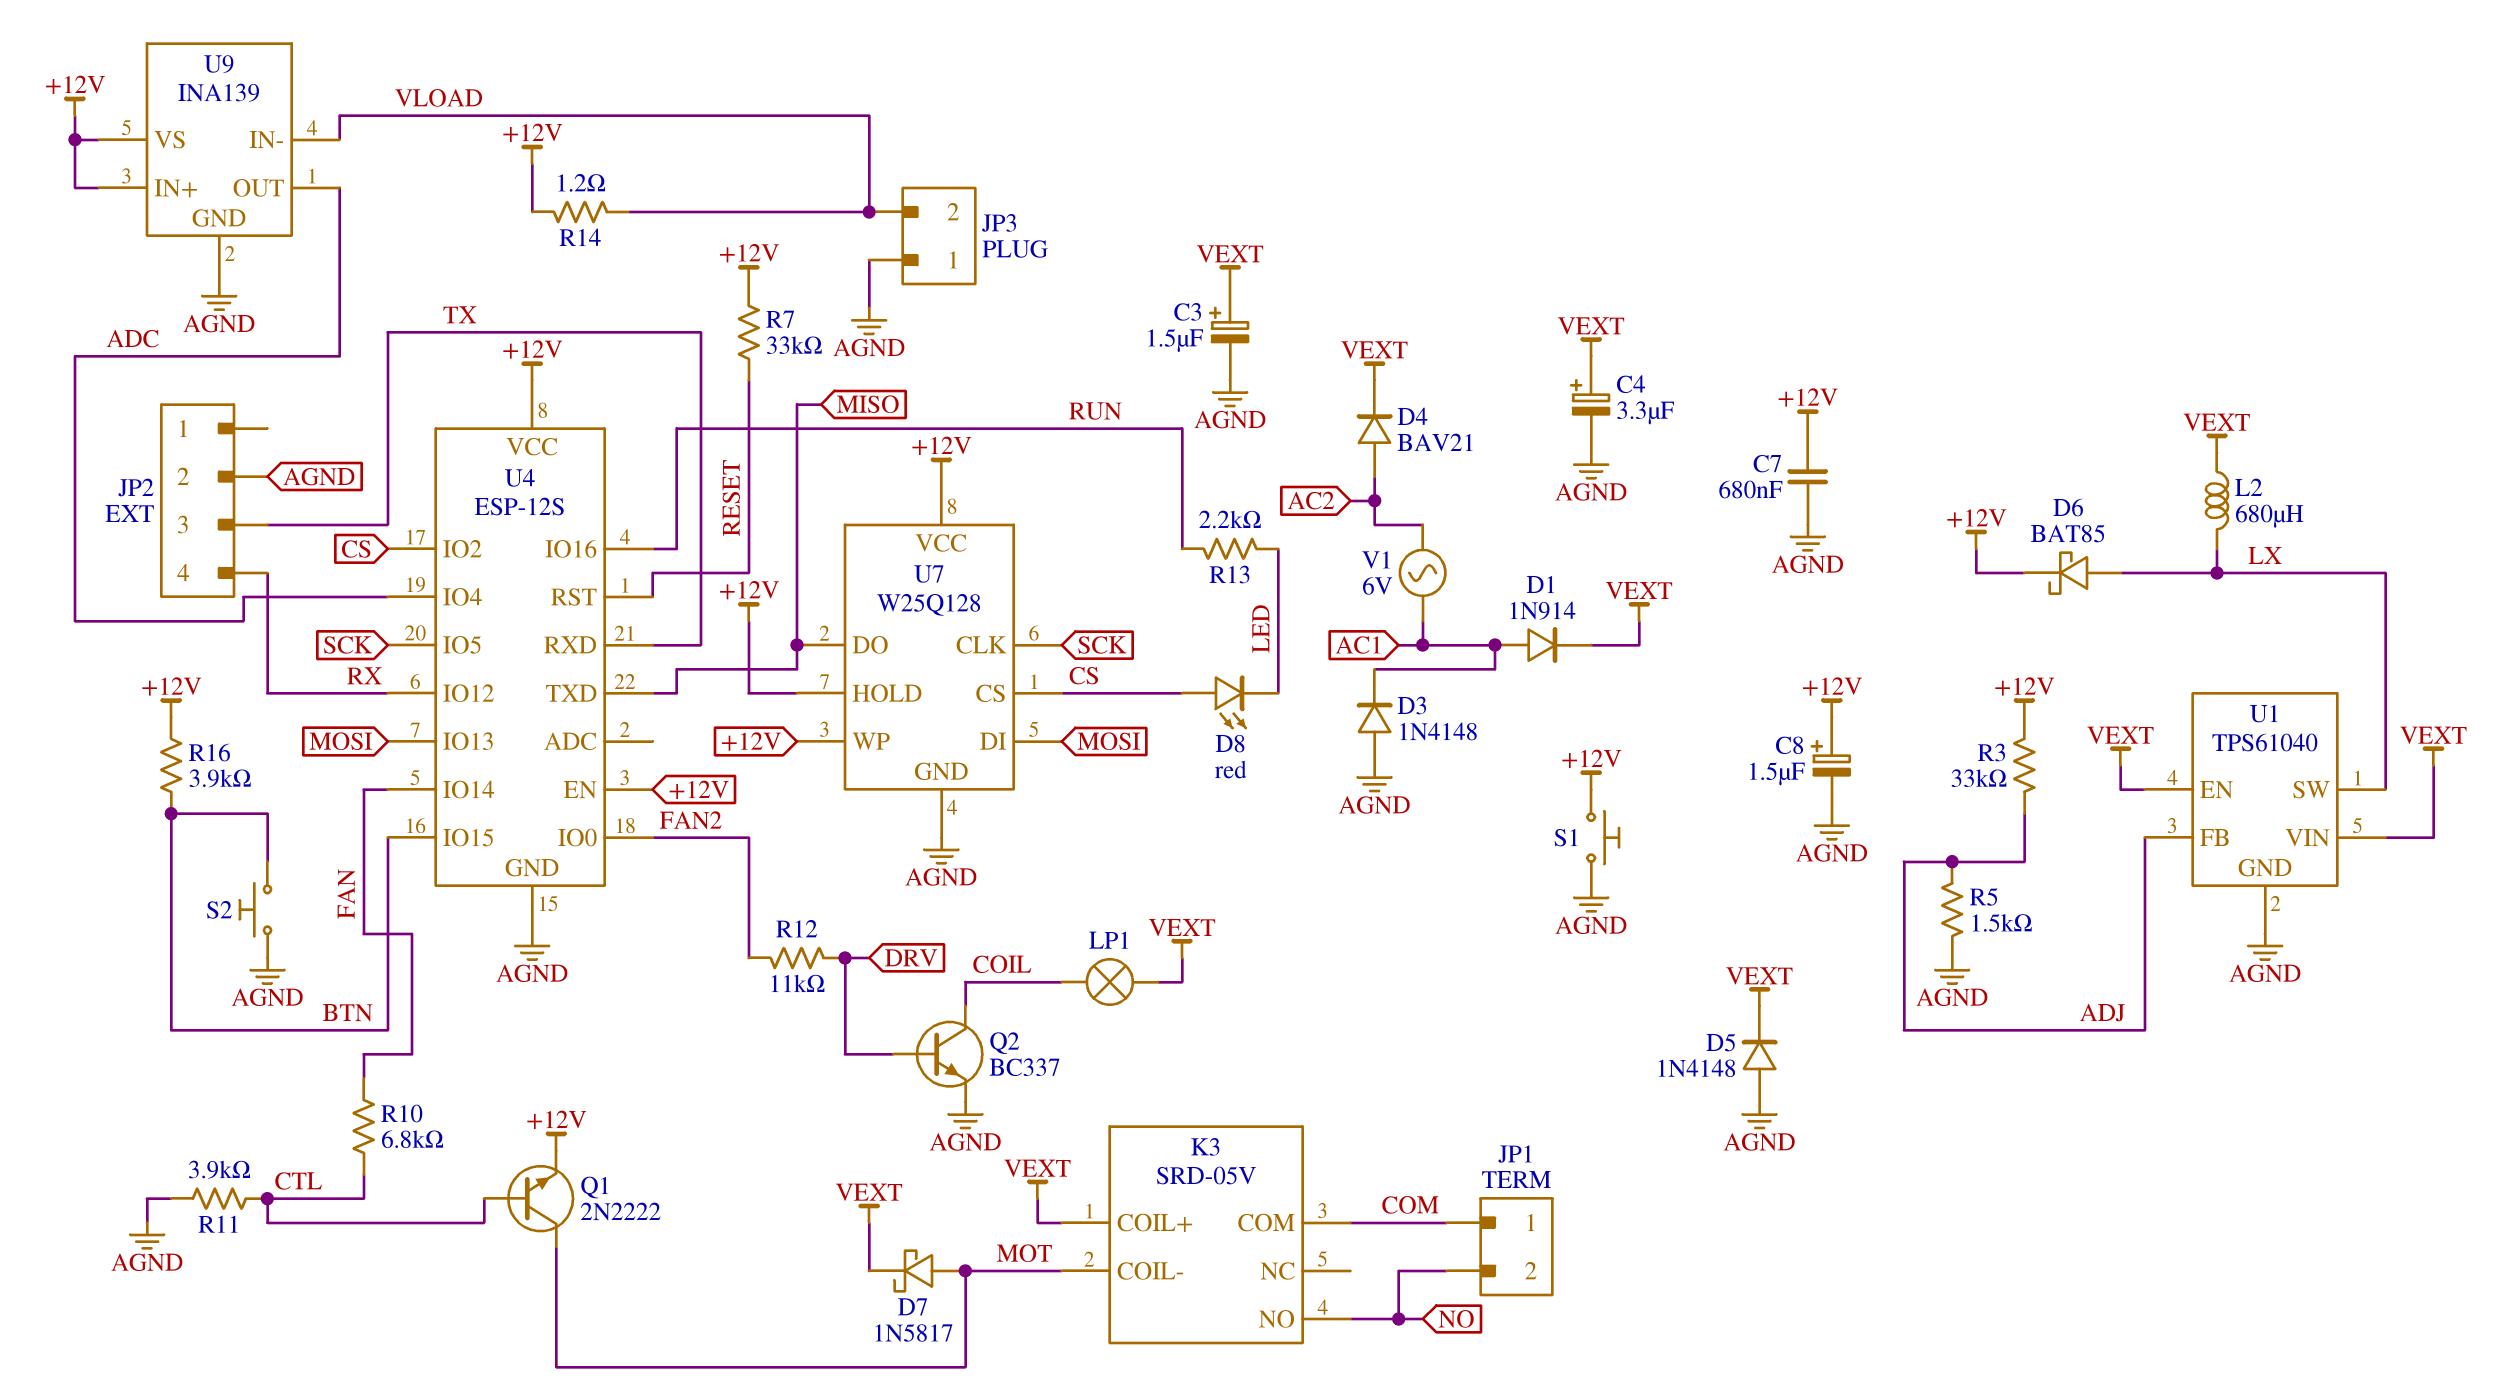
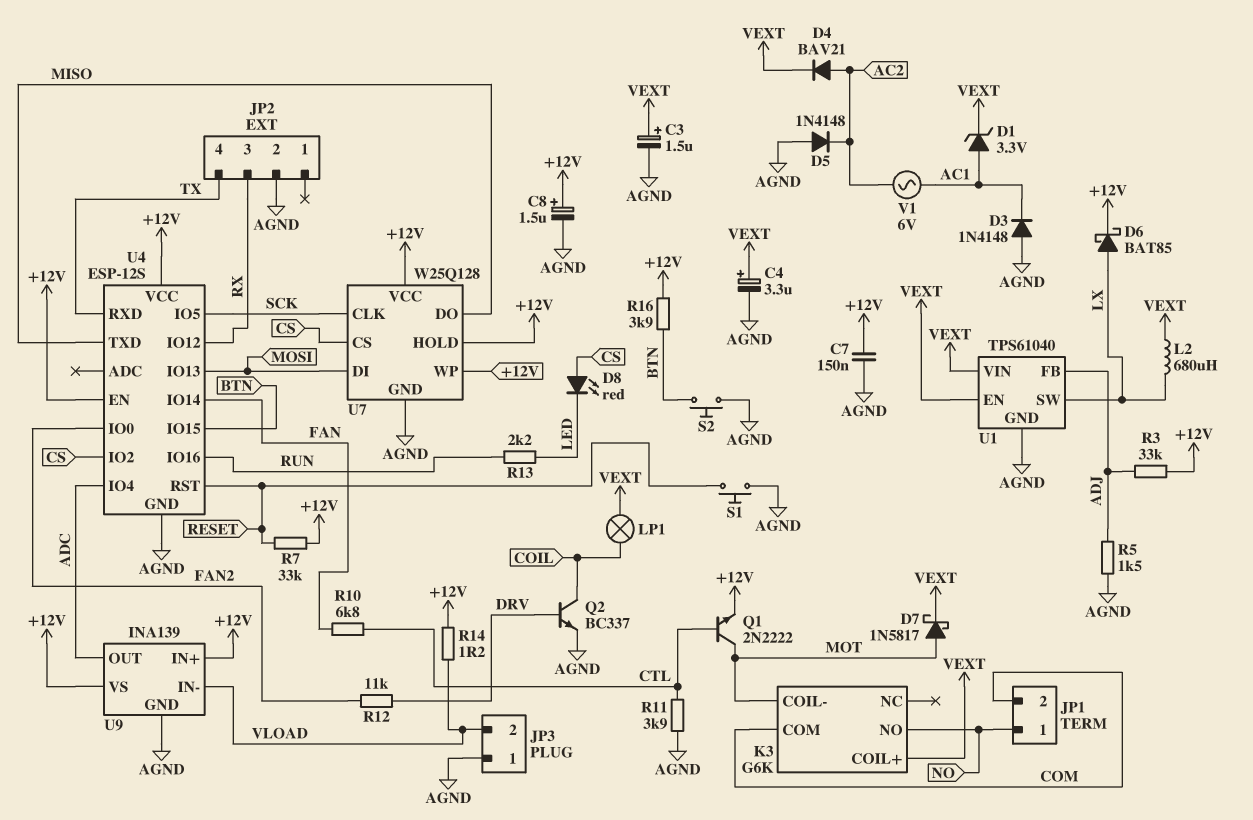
C7: 680nF (+12V, AGND) -> 150nF (+12V, AGND)
D1: diode 1N914 (A AC1, K VEXT) -> zener 3.3V (A AC1, K VEXT)
D5: diode 1N4148 (A AGND, K VEXT) -> diode 1N4148 (A AGND, K AC2)
JP1 pin 1: COM -> NO
JP1 pin 2: NO -> COM
JP2 pin 3: TX -> RX
JP2 pin 4: RX -> TX
K3: SRD-05V -> G6K
S1: button (+12V, AGND) -> button (AGND, RESET)

